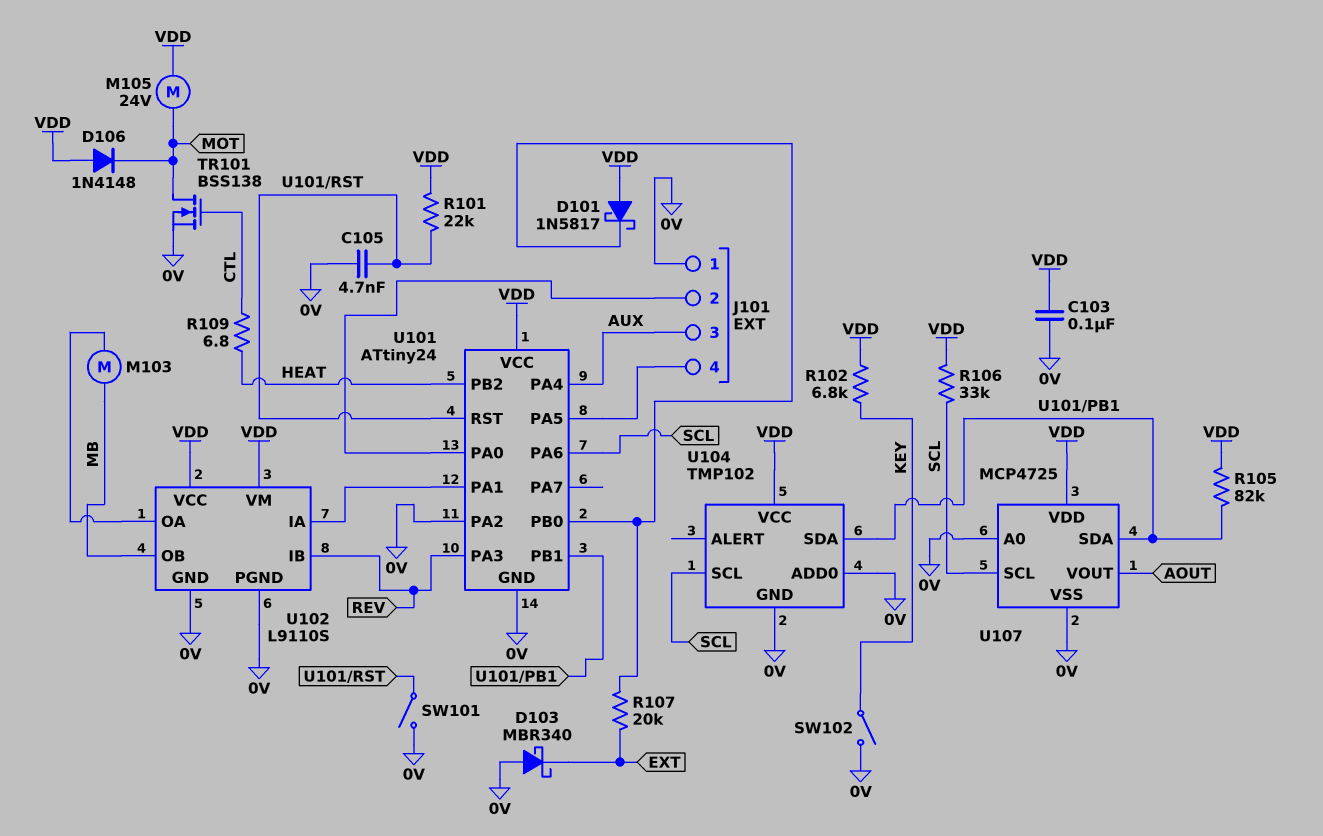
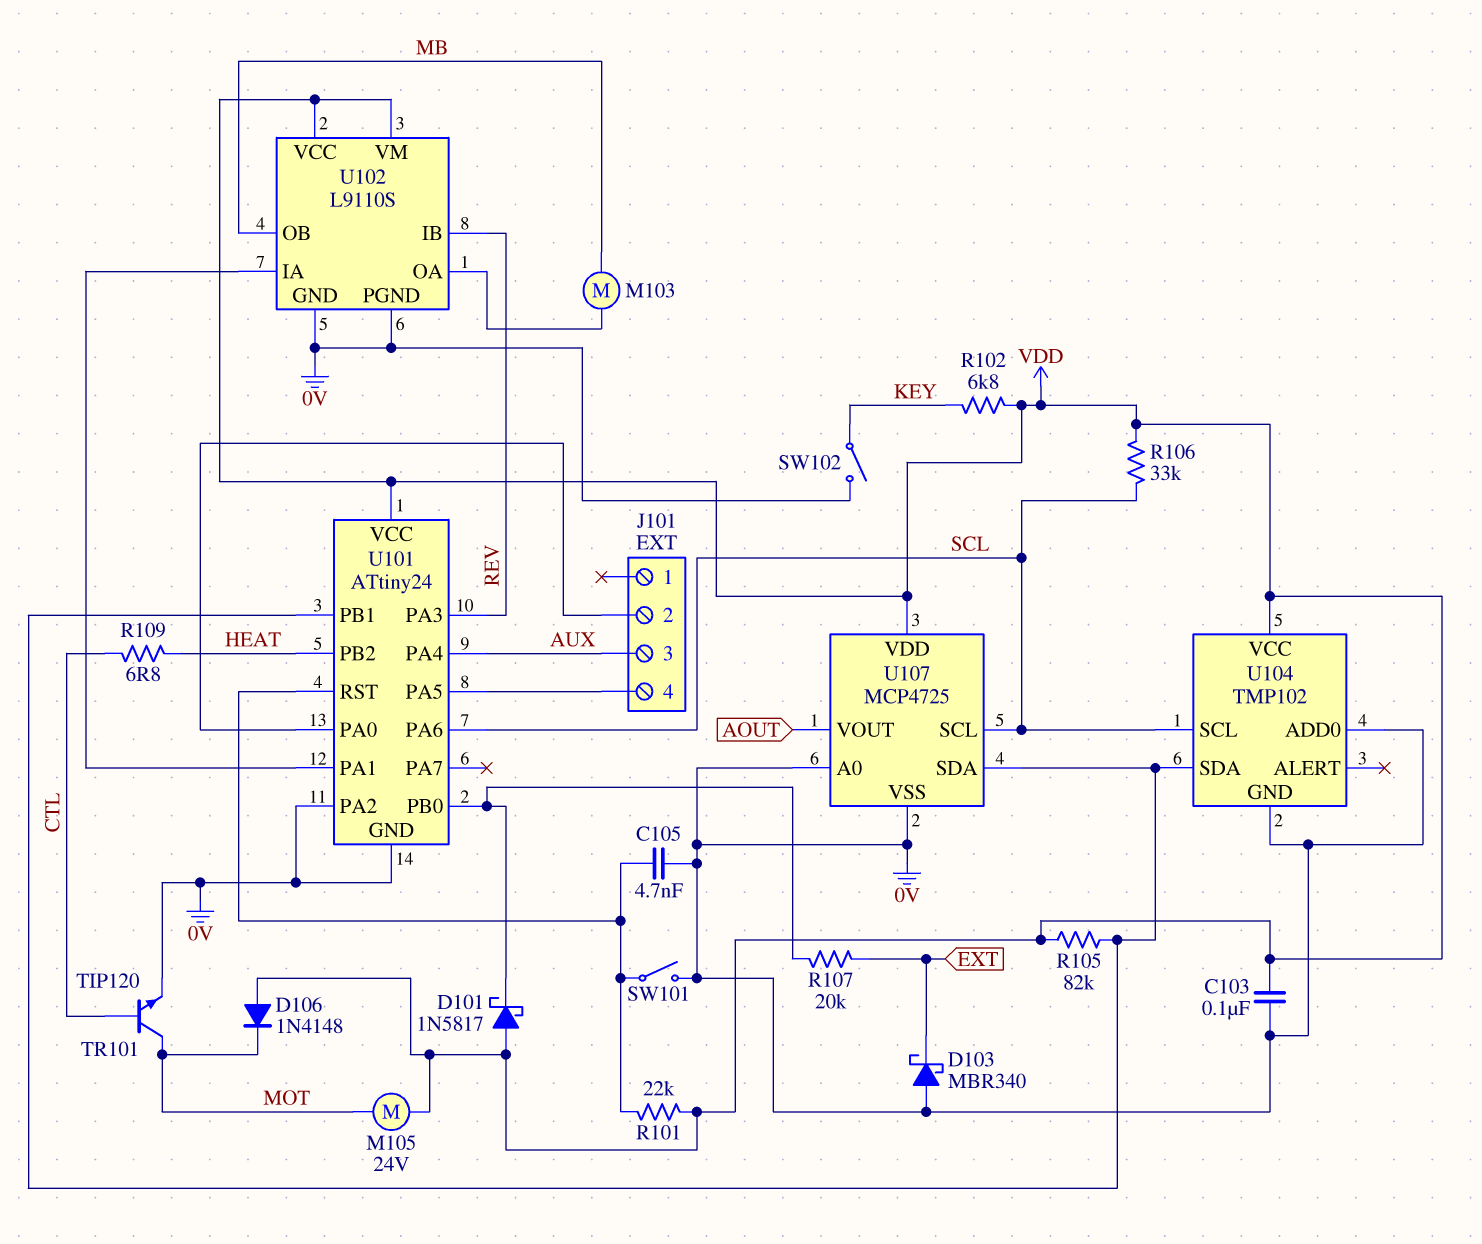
J101 pin 1: 0V -> none
TR101: NMOS BSS138 (G CTL, D MOT, S 0V) -> NPN TIP120 (B CTL, C MOT, E 0V)

